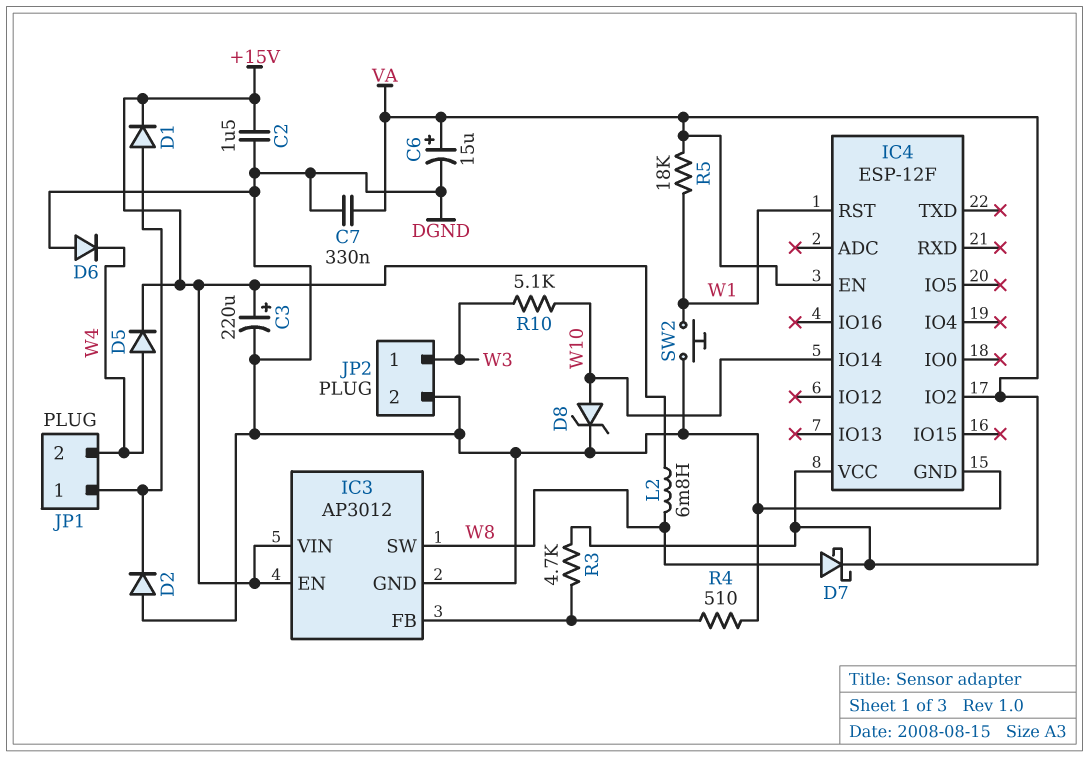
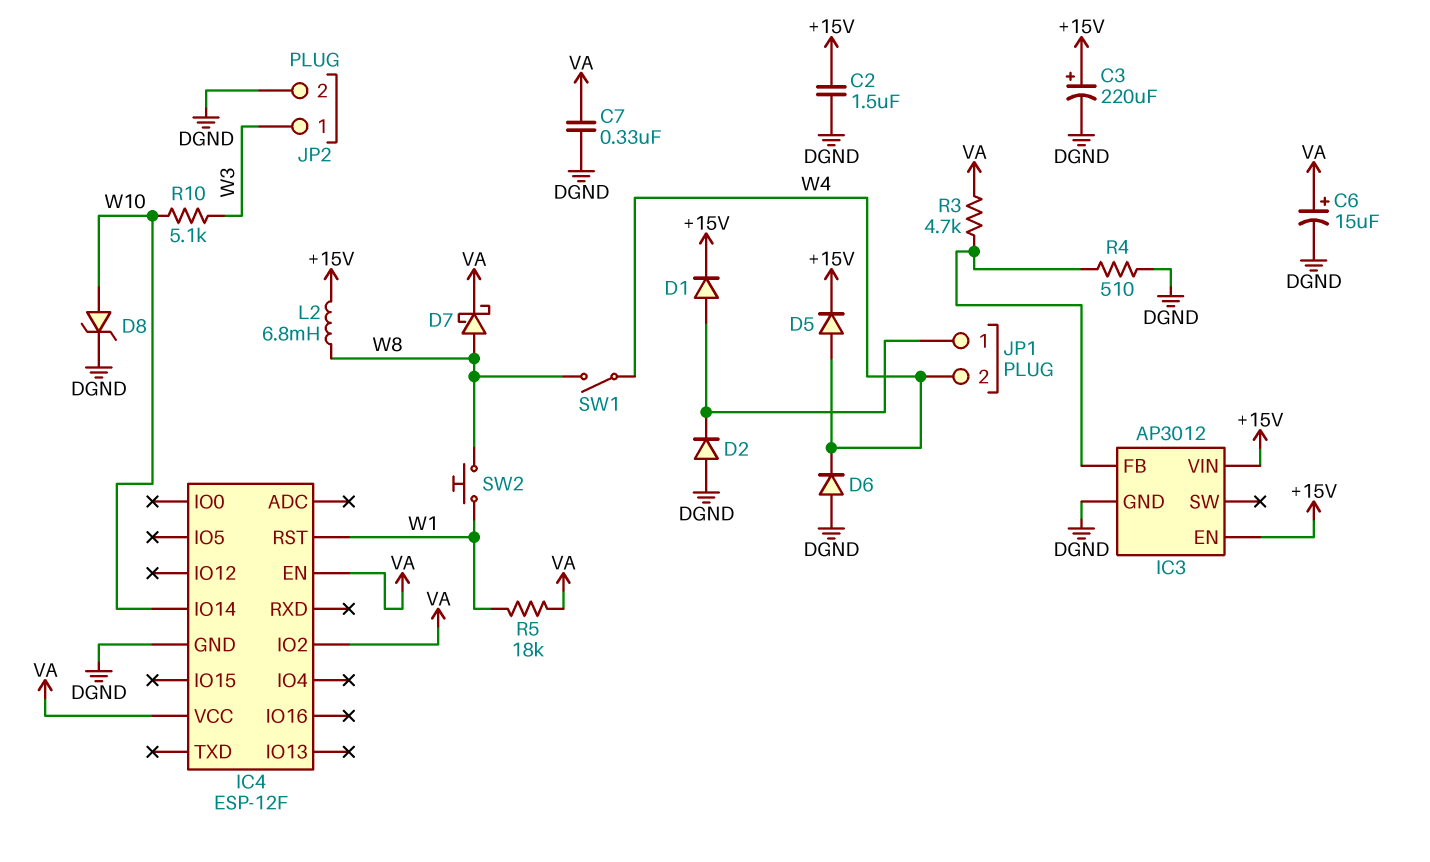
IC3 pin SW: W8 -> none
SW1: none -> switch (W4, W8)
SW2: button (DGND, W1) -> button (W1, W8)

